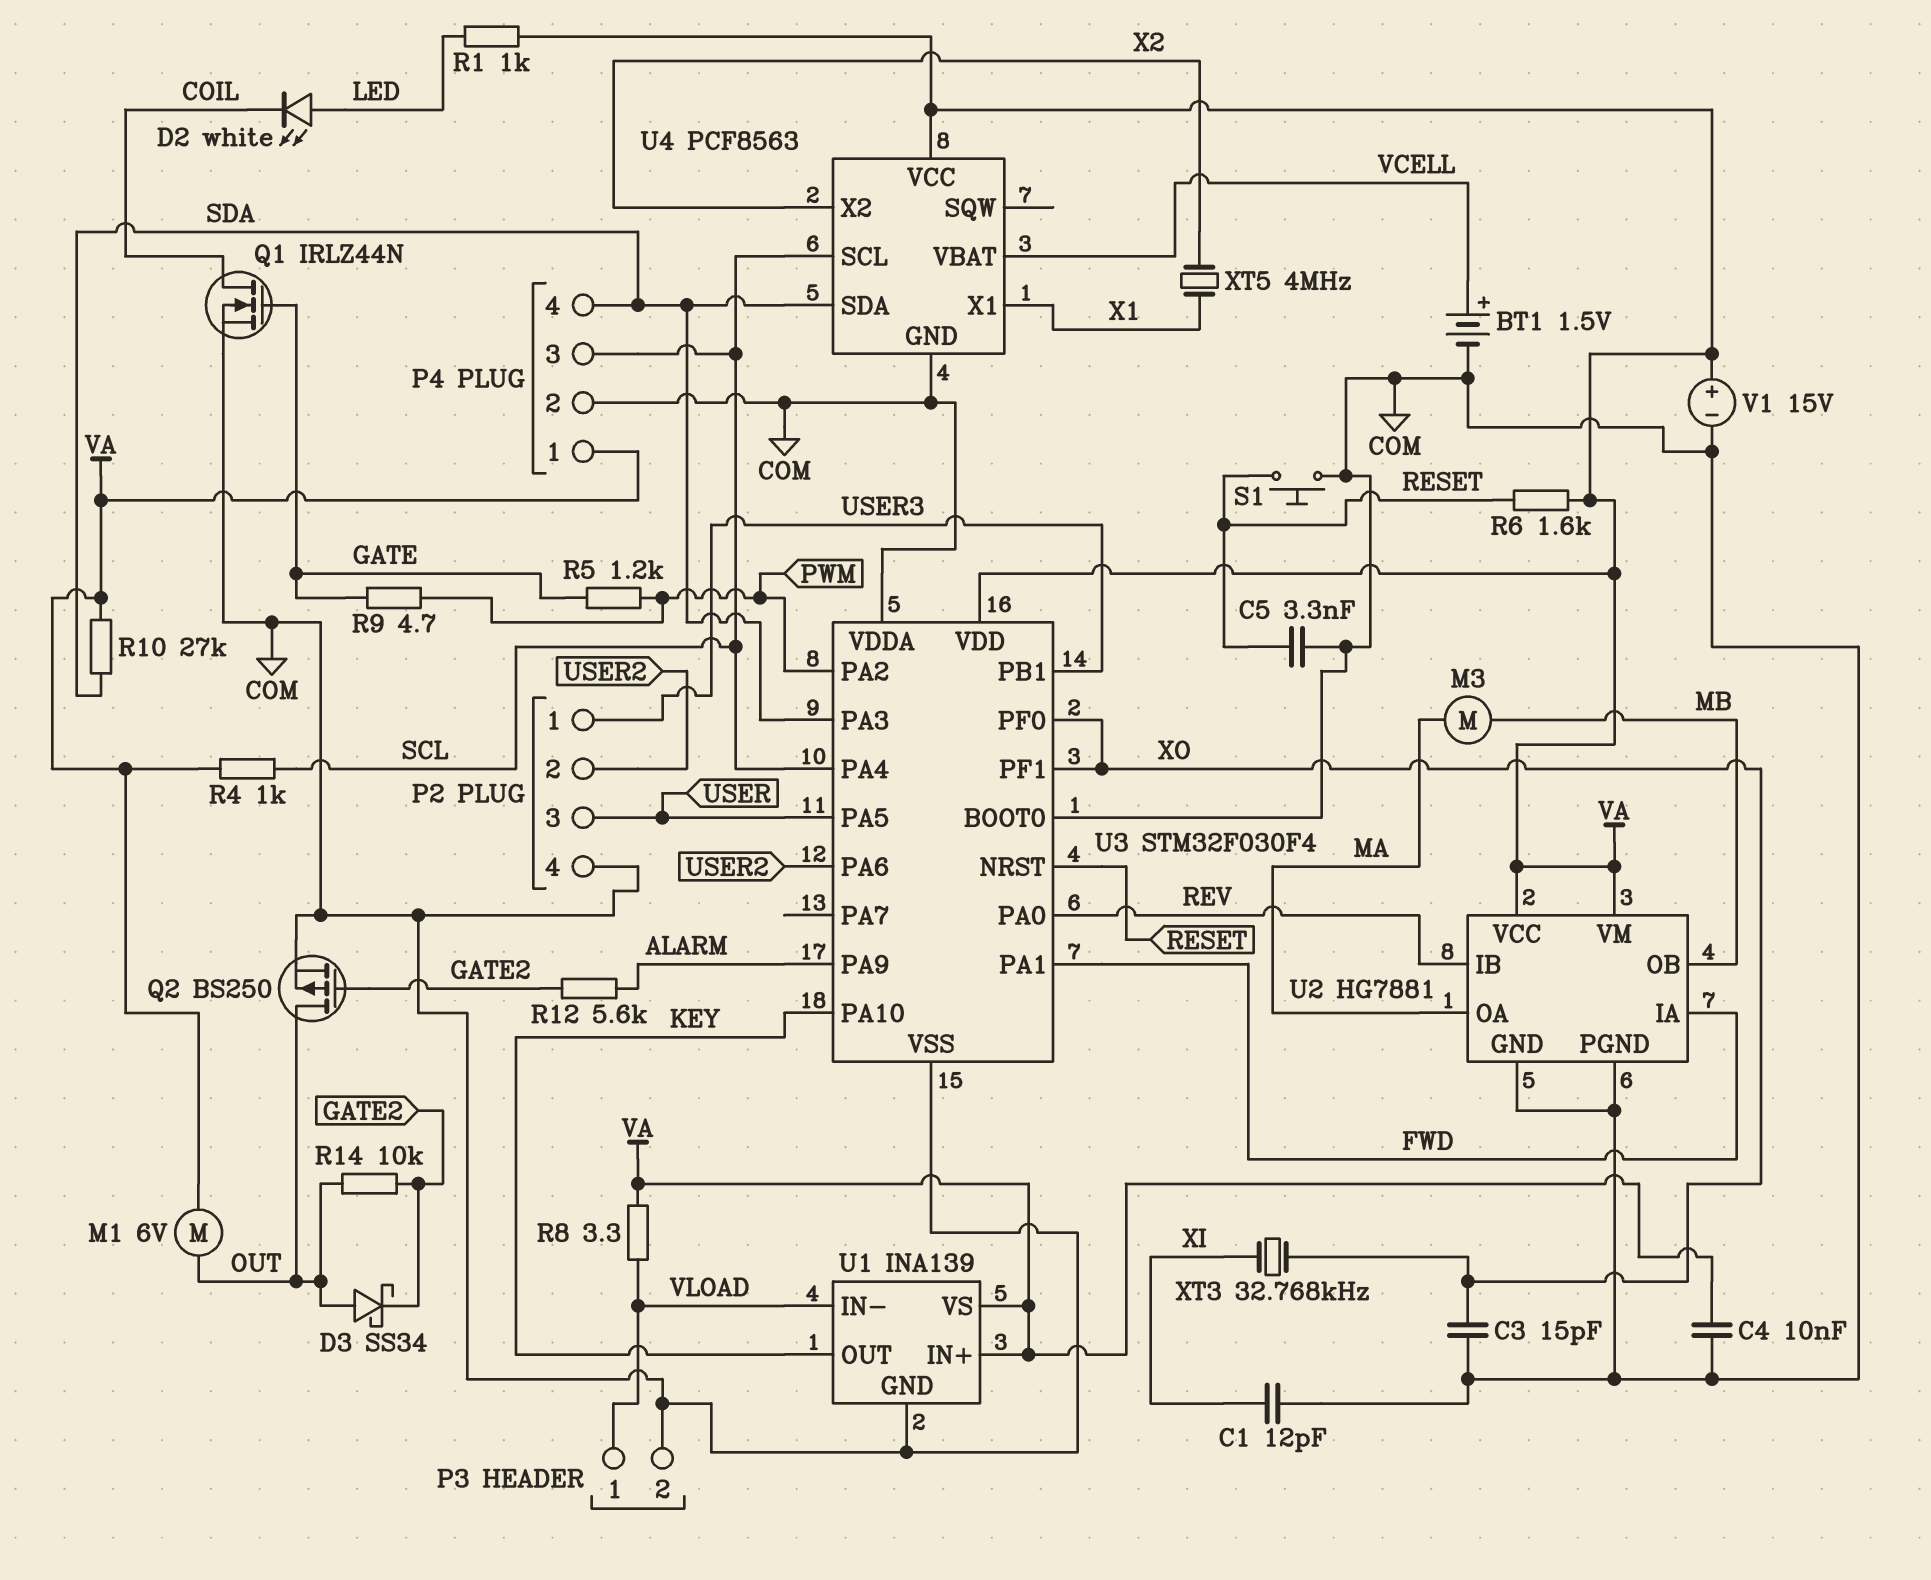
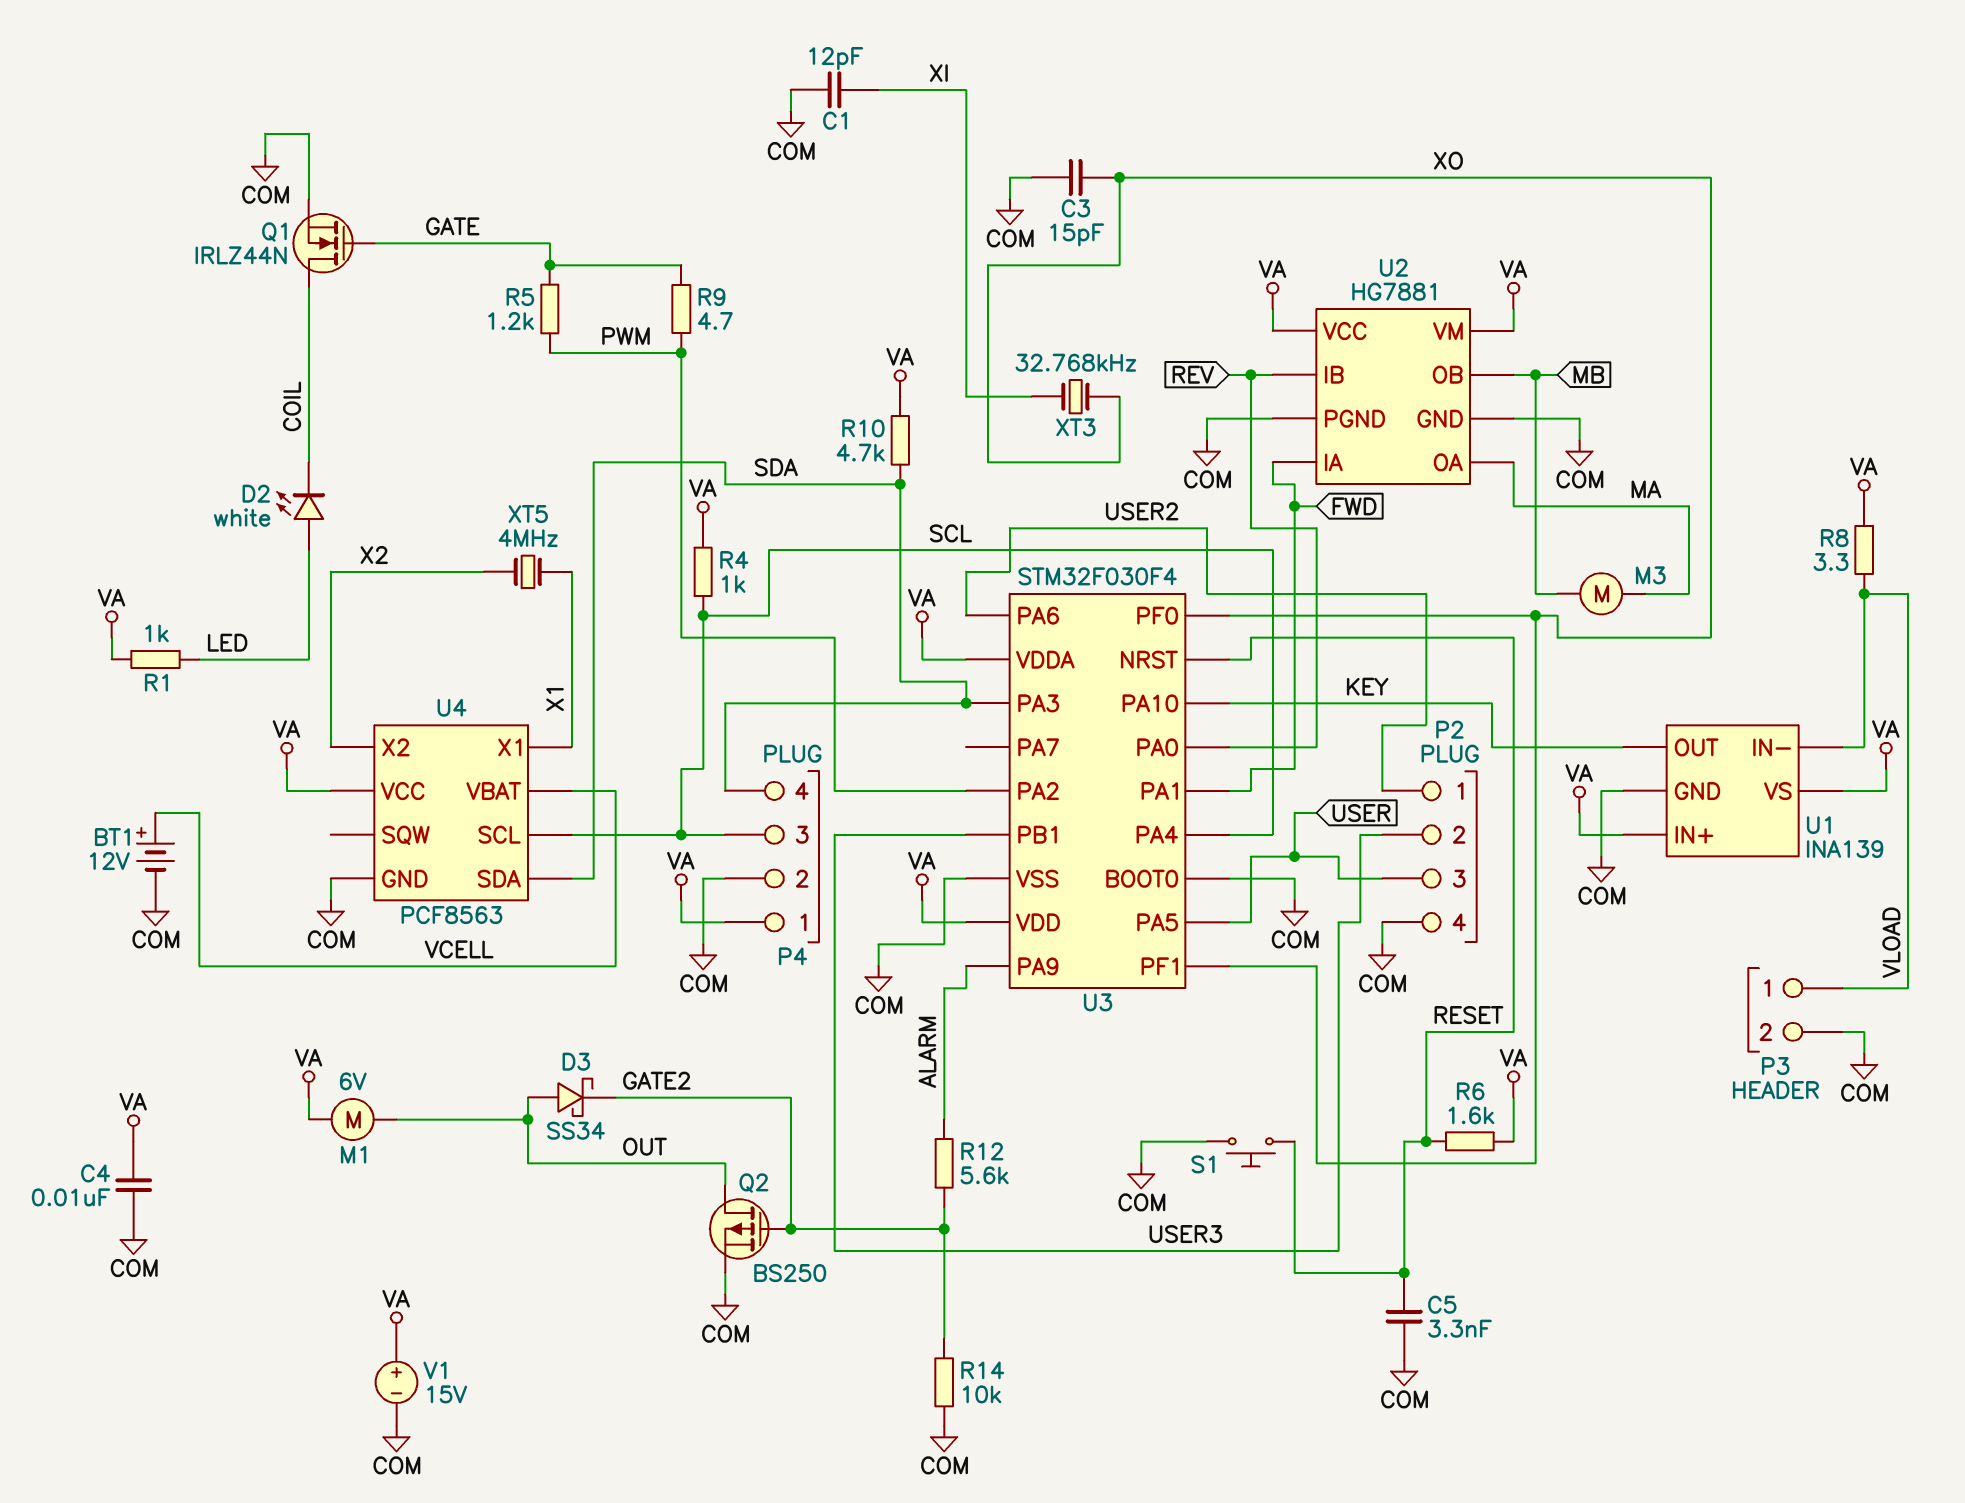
BT1: 1.5V (plus VCELL, minus COM) -> 12V (plus VCELL, minus COM)
P2 pin 1: USER3 -> USER2
P2 pin 2: USER2 -> USER3
R10: 27k (SDA, VA) -> 4.7k (SDA, VA)
R14: 10k (GATE2, OUT) -> 10k (COM, GATE2)
U3 pin VDDA: COM -> VA

